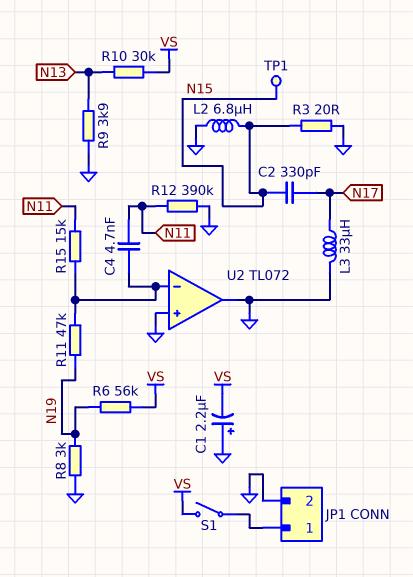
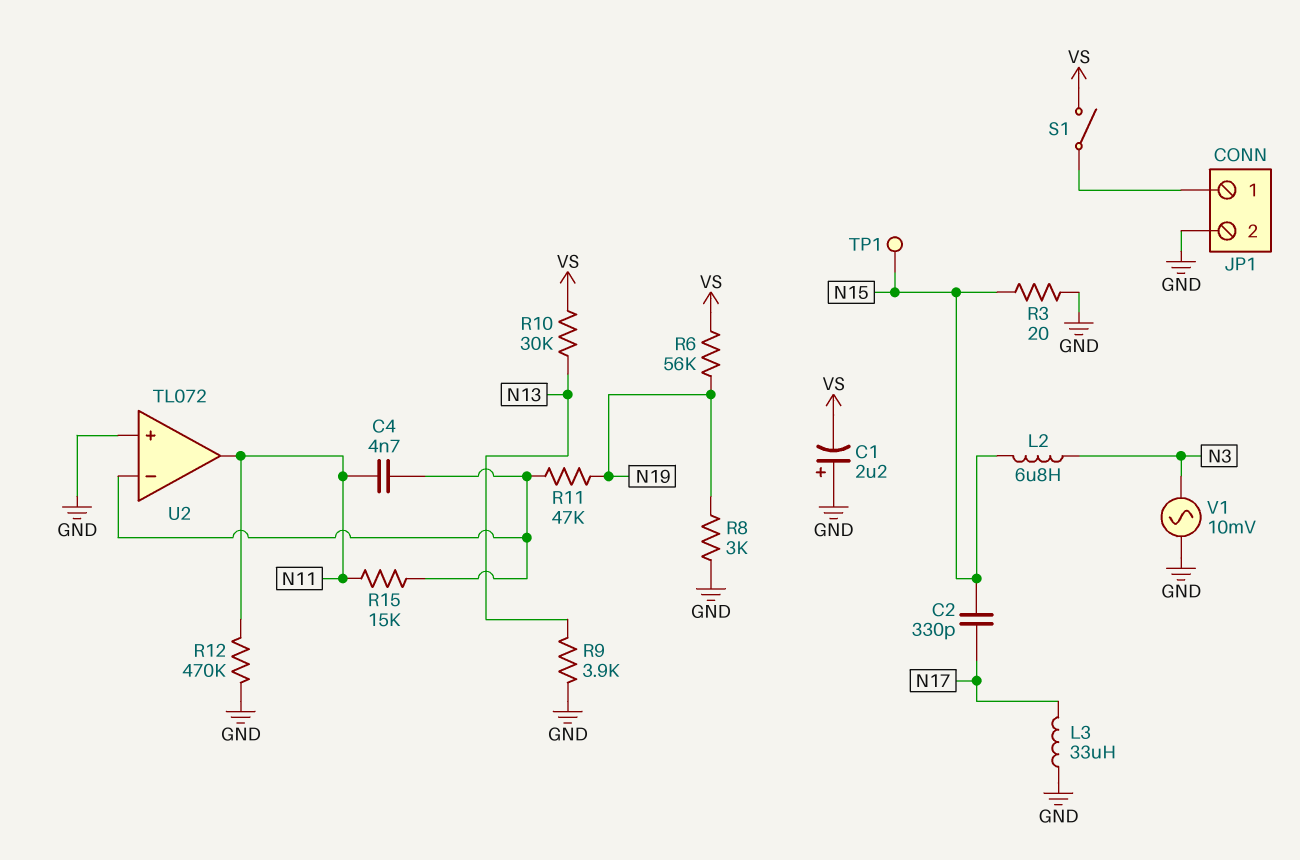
L2: 6.8uH (GND, N15) -> 6.8uH (N3, N15)
R12: 390k (GND, N11) -> 470k (GND, N11)
U2 pin out: GND -> N11
V1: none -> AC 10mV (GND, N3)

